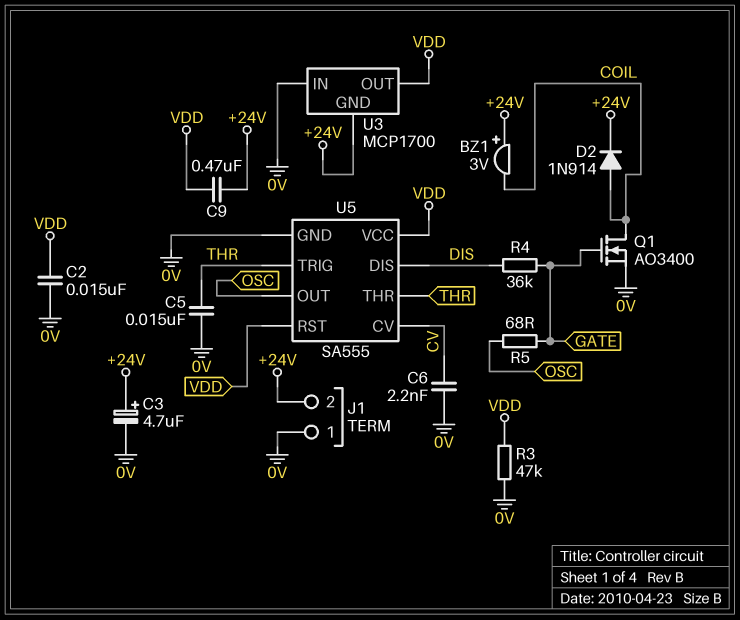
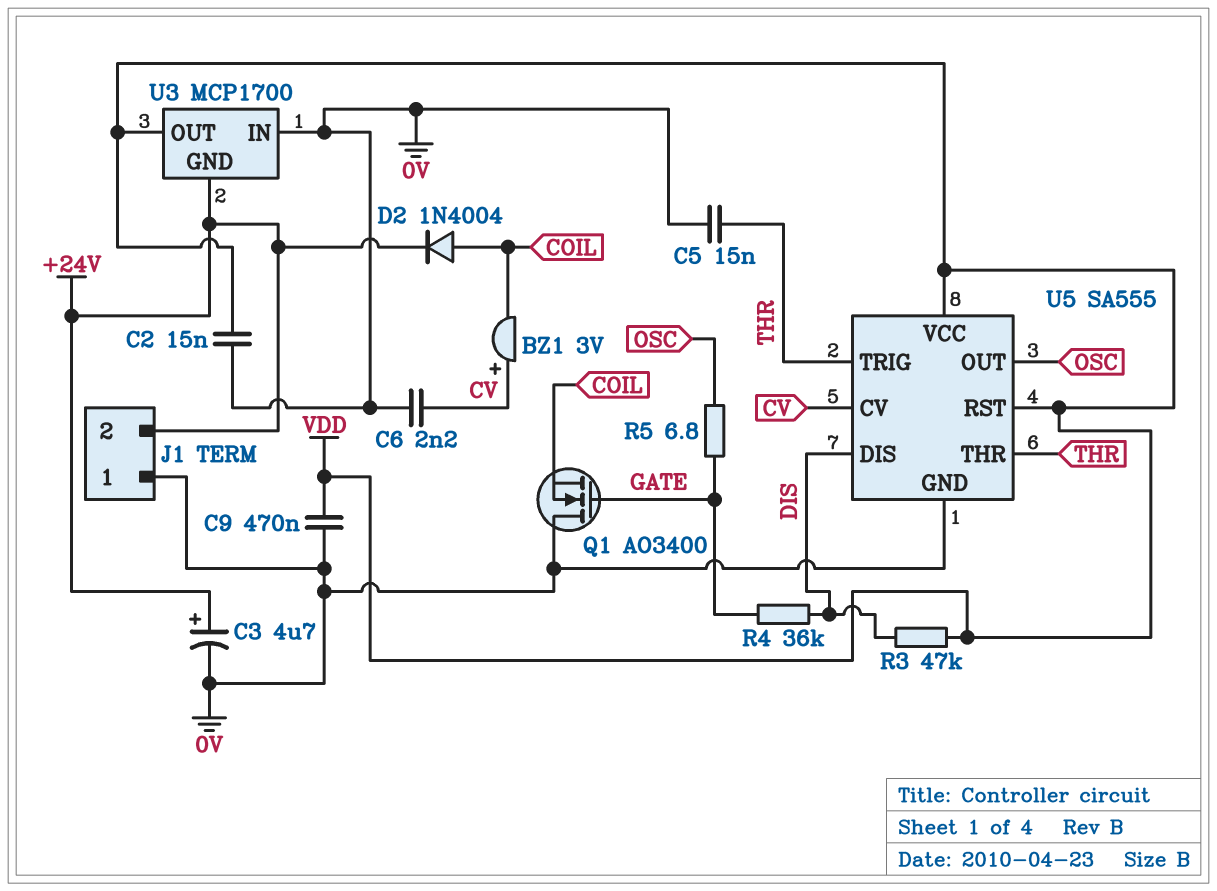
BZ1: buzzer 3V (plus +24V, minus COIL) -> buzzer 3V (plus CV, minus COIL)
C9: 470nF (+24V, VDD) -> 470nF (0V, VDD)
D2: diode 1N914 (A COIL, K +24V) -> diode 1N4004 (A COIL, K +24V)
Q1: NMOS AO3400 (G GATE, D COIL, S 0V) -> NMOS AO3400 (G GATE, D 0V, S COIL)
R3: 47k (0V, VDD) -> 47k (DIS, VDD)
R5: 68 (GATE, OSC) -> 6.8 (GATE, OSC)

